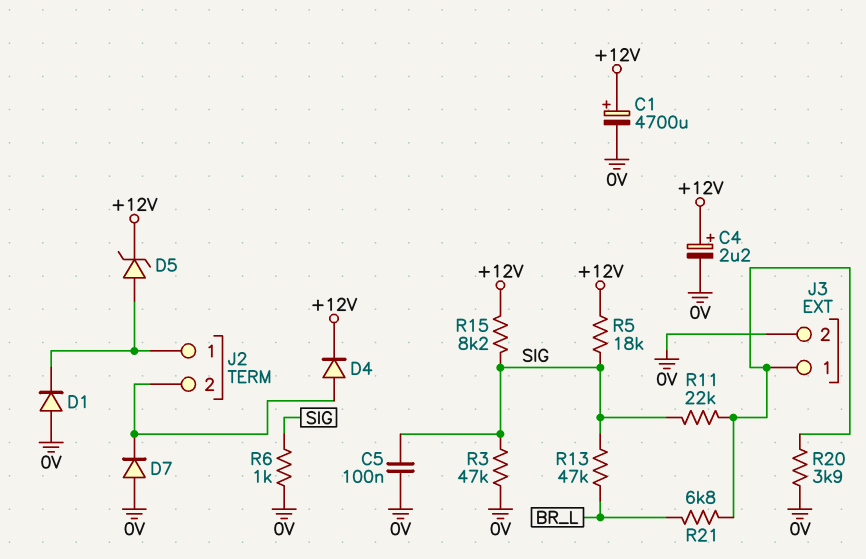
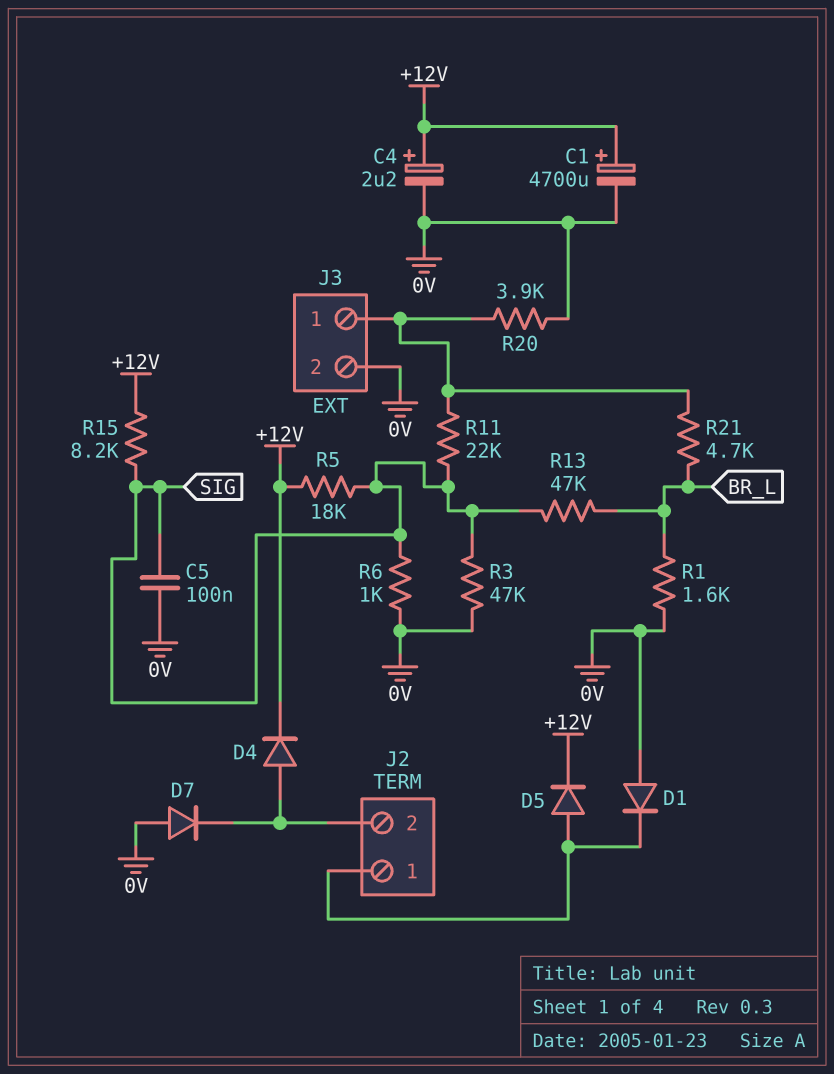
D5: zener (A J2/1, K +12V) -> diode (A J2/1, K +12V)
R1: none -> 1.6k (0V, BR_L)
R21: 6.8k (BR_L, J3/1) -> 4.7k (BR_L, J3/1)

